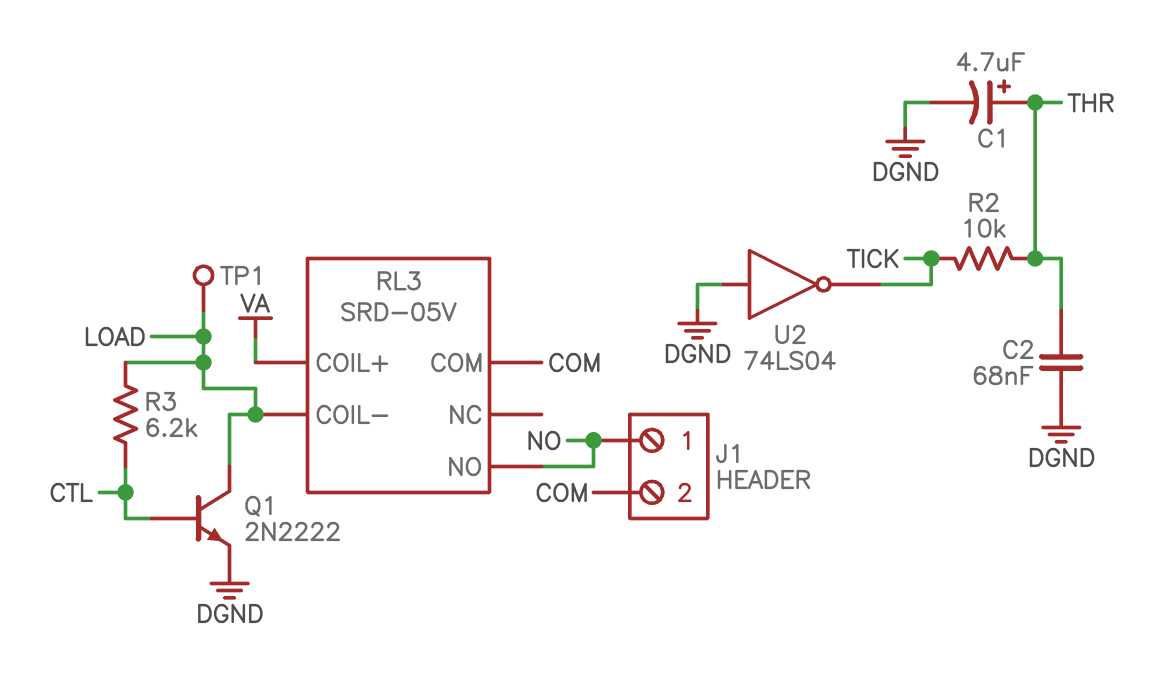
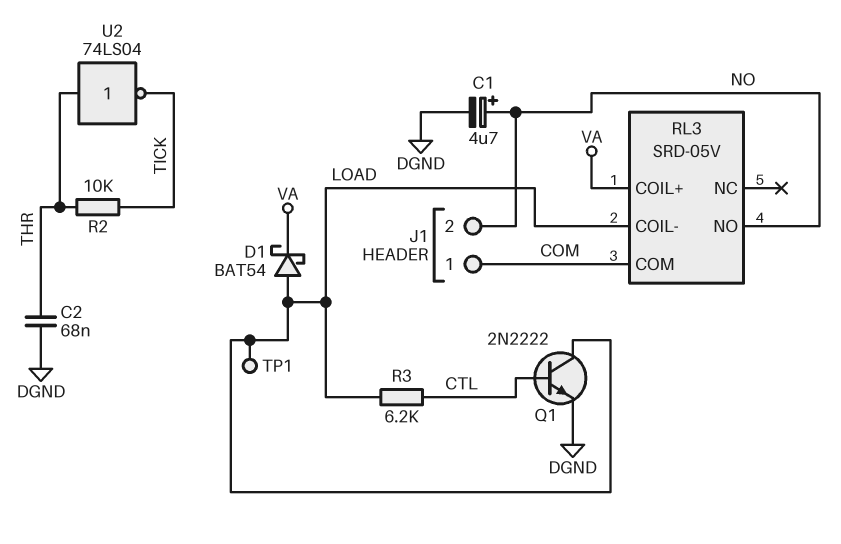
C1: 4.7uF (plus THR, minus DGND) -> 4.7uF (plus NO, minus DGND)
D1: none -> schottky BAT54 (A LOAD, K VA)
J1 pin 1: NO -> COM
J1 pin 2: COM -> NO
U2: NOT 74LS04 (in DGND, out TICK) -> NOT 74LS04 (in THR, out TICK)

